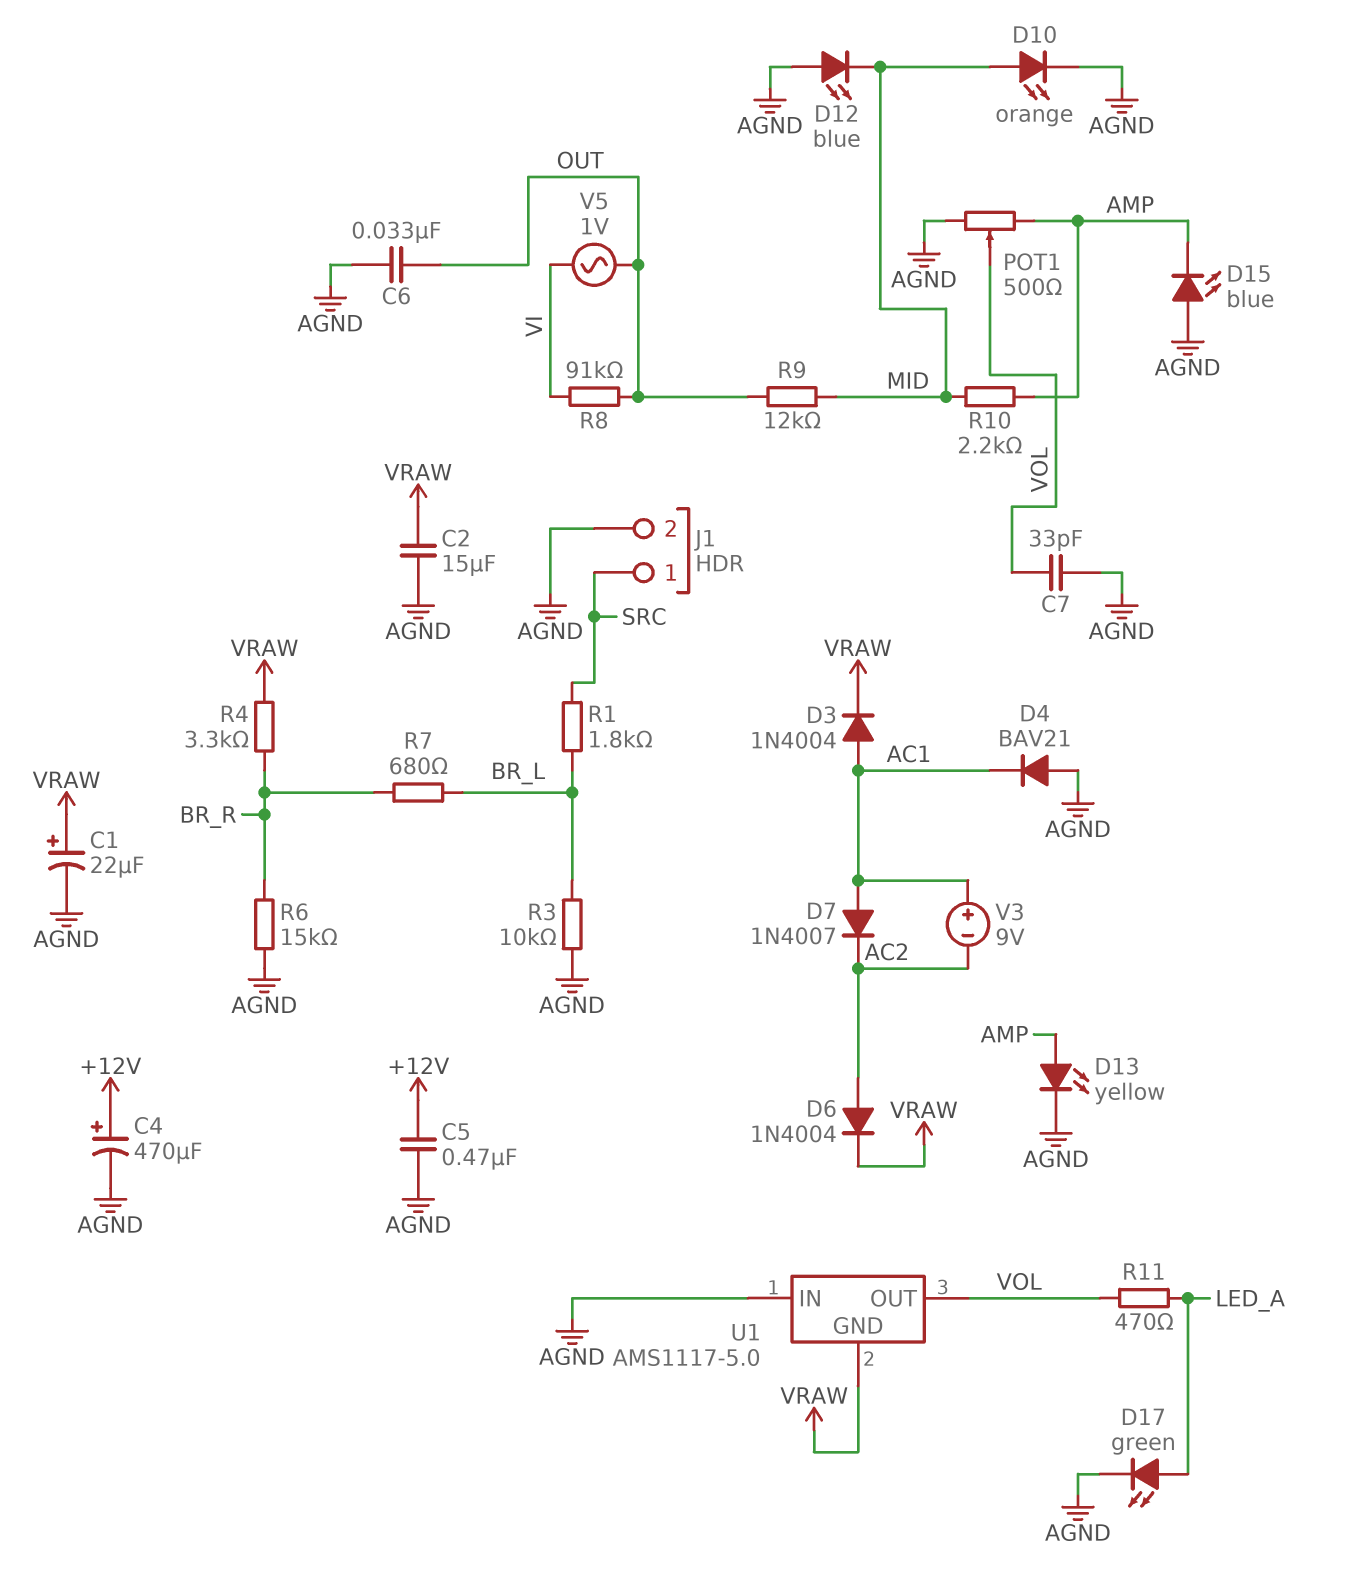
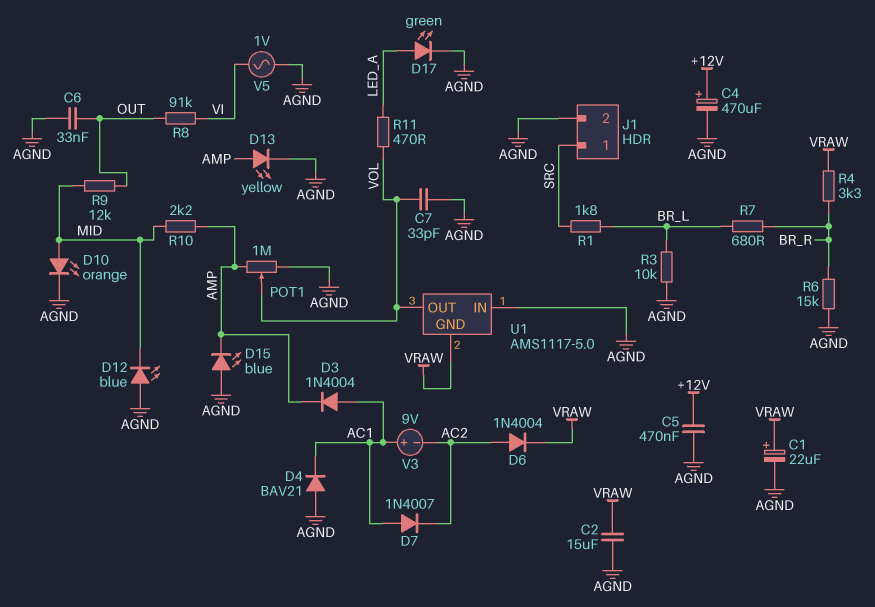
D3: diode 1N4004 (A AC1, K VRAW) -> diode 1N4004 (A AC1, K AMP)
POT1: 500 (AGND, AMP, wiper VOL) -> 1M (AGND, AMP, wiper VOL)
V5: AC 1V (OUT, VI) -> AC 1V (AGND, VI)

